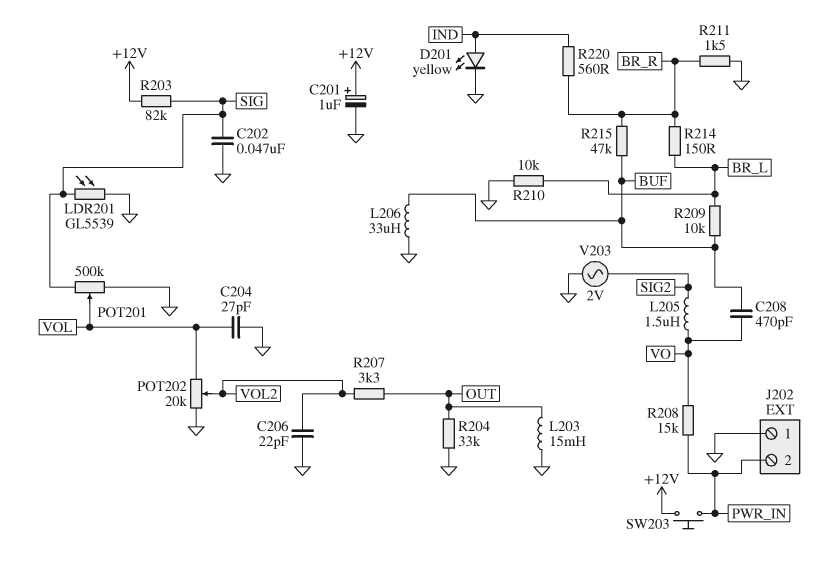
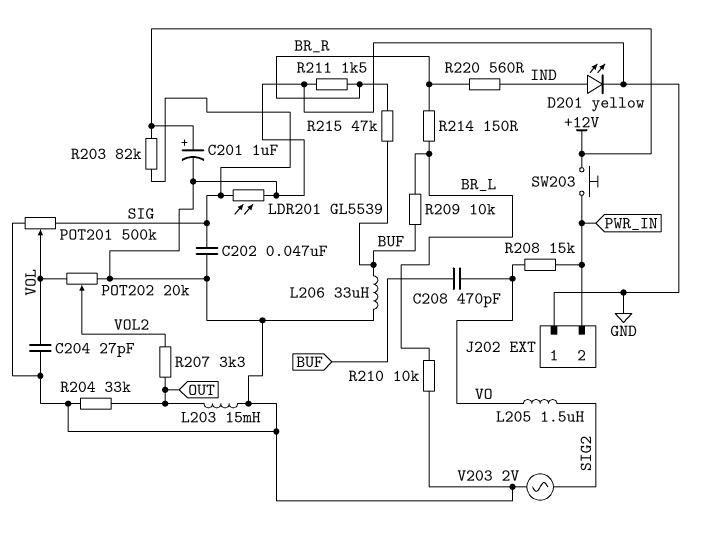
C206: 22pF (GND, VOL2) -> none

